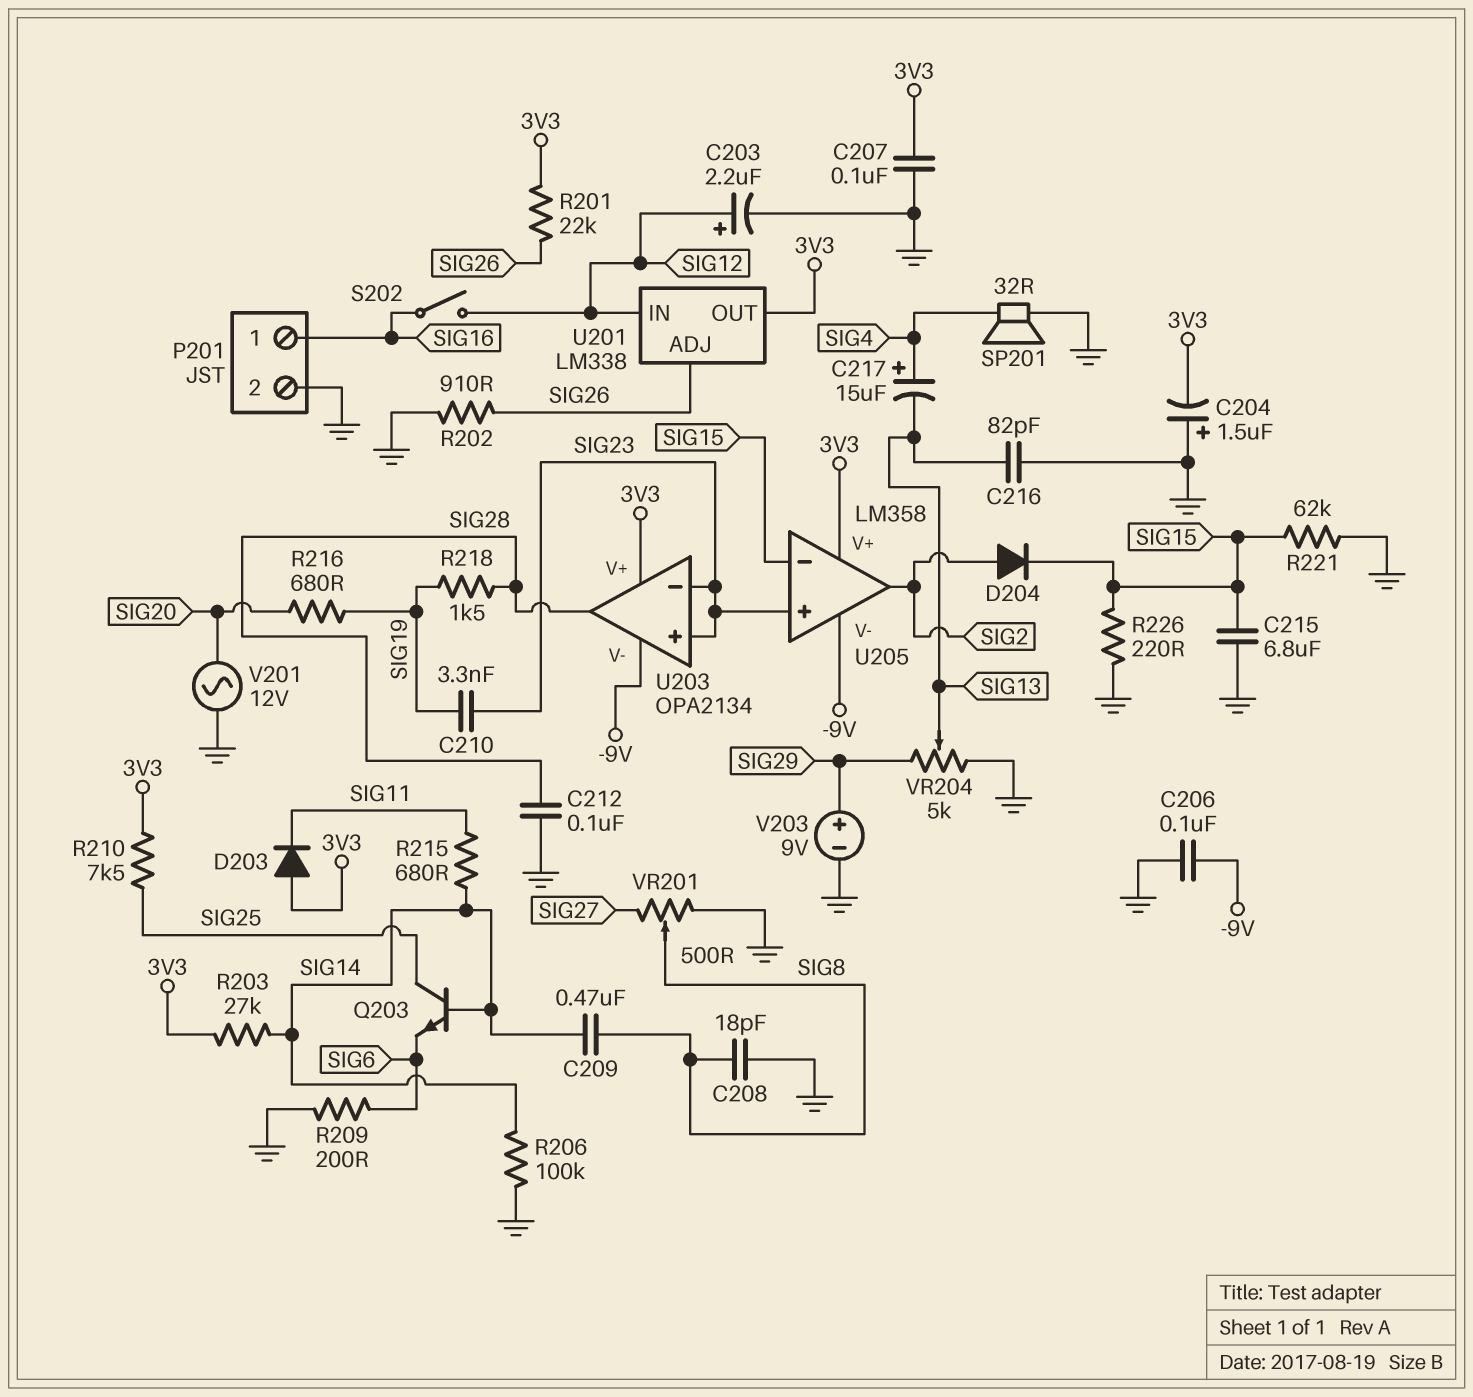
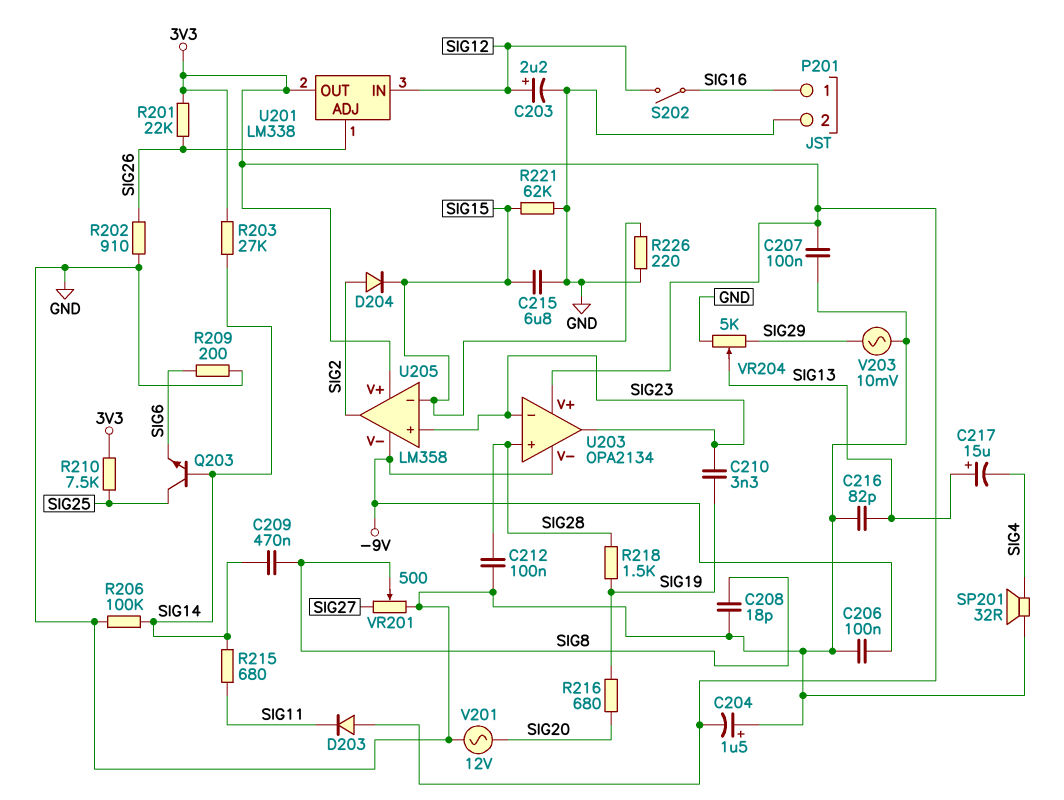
C217: 15uF (plus SIG4, minus SIG13) -> 15uF (plus SIG13, minus SIG4)
U203 pin in+: SIG23 -> SIG28
U203 pin out: SIG28 -> SIG23
V203: 9V (plus SIG29, minus GND) -> AC 10mV (GND, SIG29)

